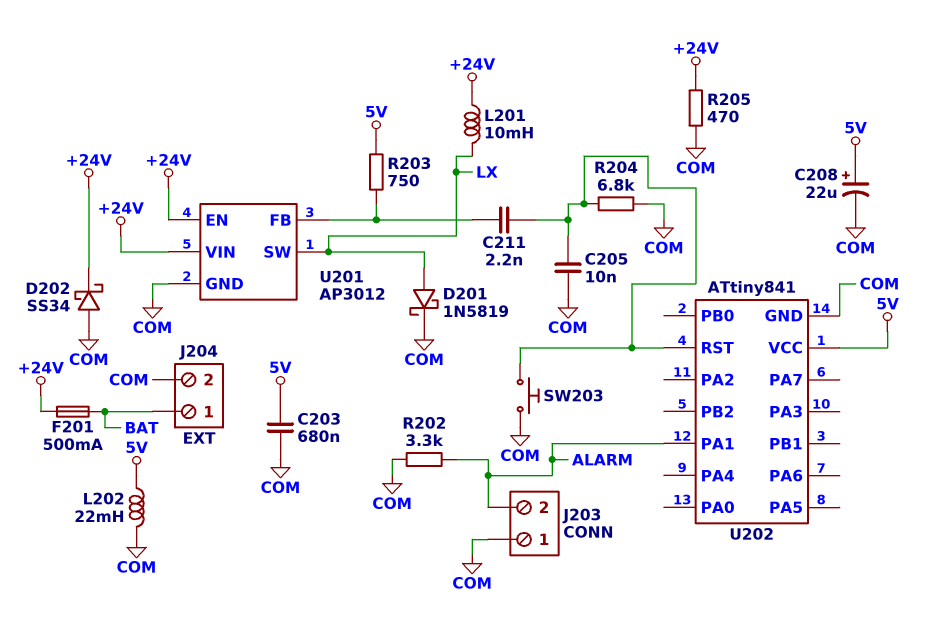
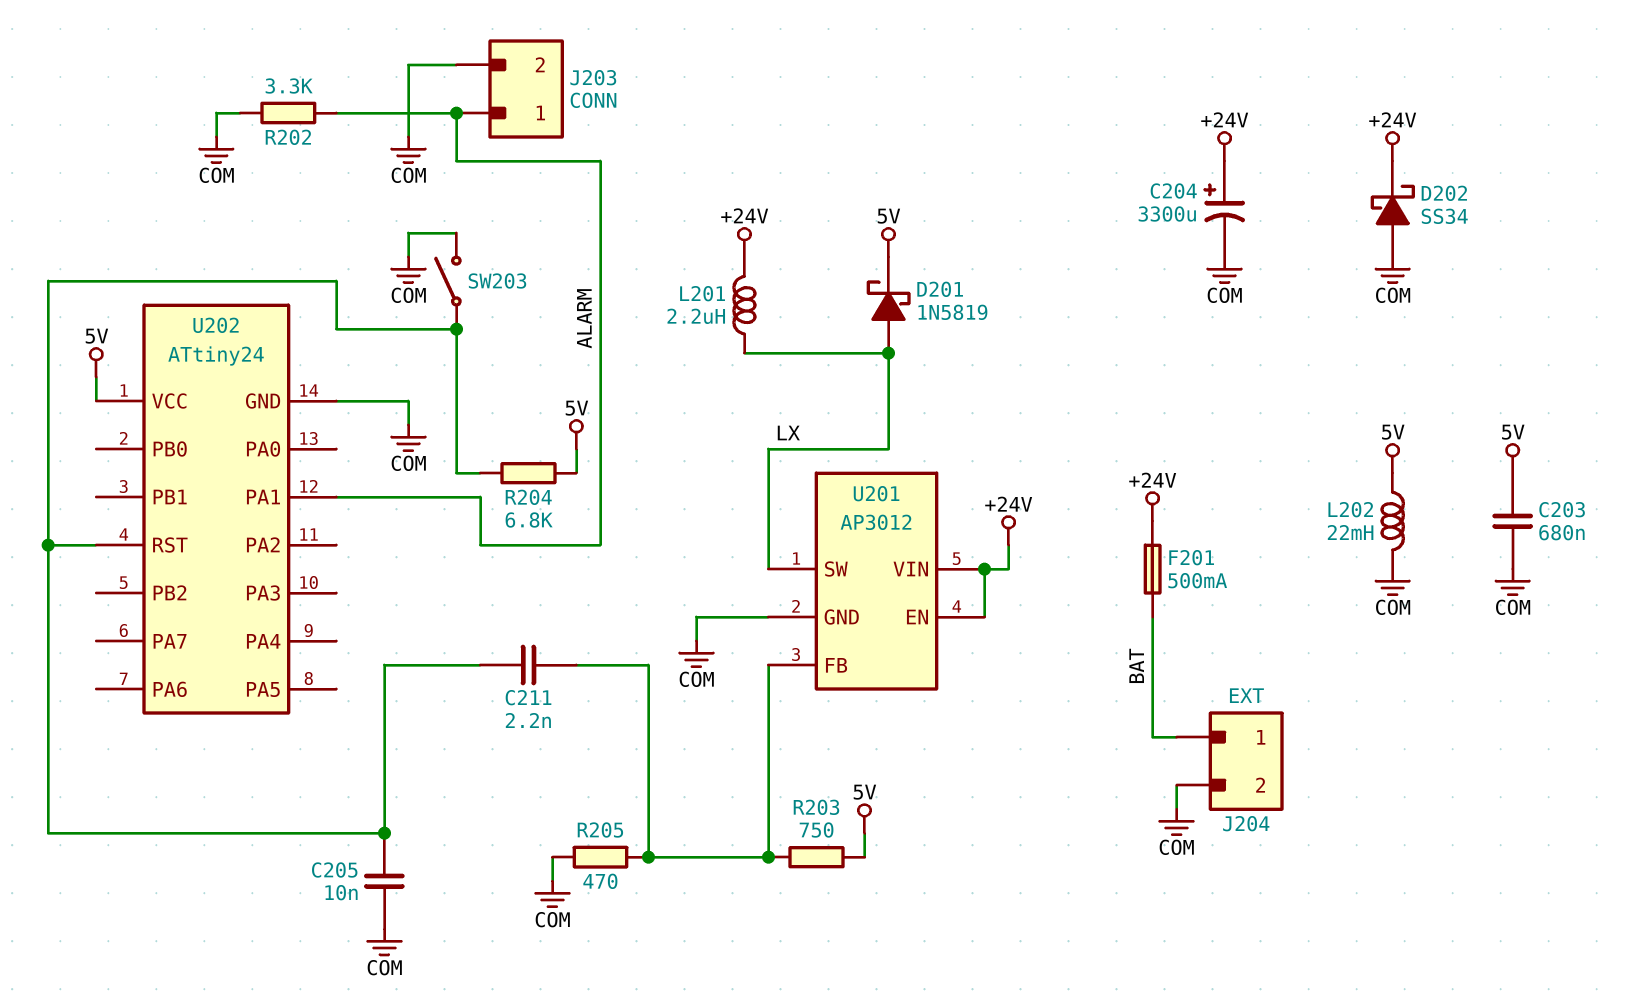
C204: none -> 3300uF (plus +24V, minus COM)
C208: 22uF (plus 5V, minus COM) -> none
D201: schottky 1N5819 (A LX, K COM) -> schottky 1N5819 (A LX, K 5V)
J203 pin 1: COM -> ALARM
J203 pin 2: ALARM -> COM
L201: 10mH (+24V, LX) -> 2.2uH (+24V, LX)
R204: 6.8k (COM, U202/RST) -> 6.8k (5V, U202/RST)
R205: 470 (+24V, COM) -> 470 (COM, U201/FB)
SW203: button (COM, U202/RST) -> switch (COM, U202/RST)
U202: ATtiny841 -> ATtiny24

